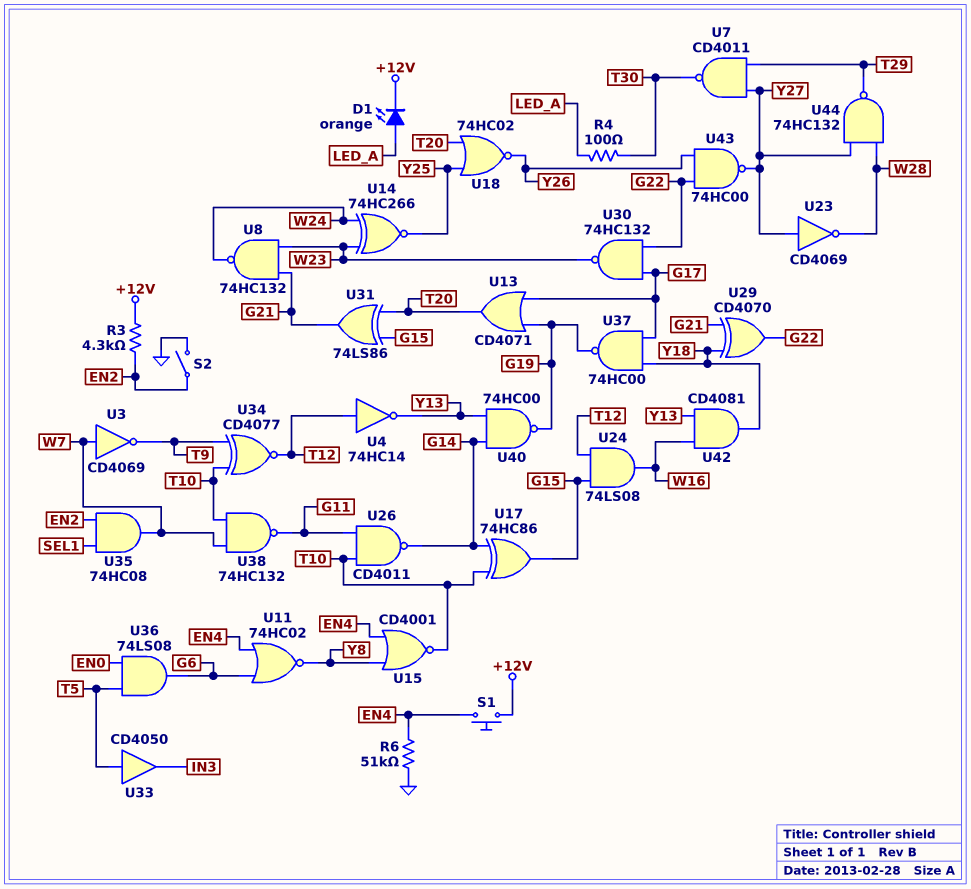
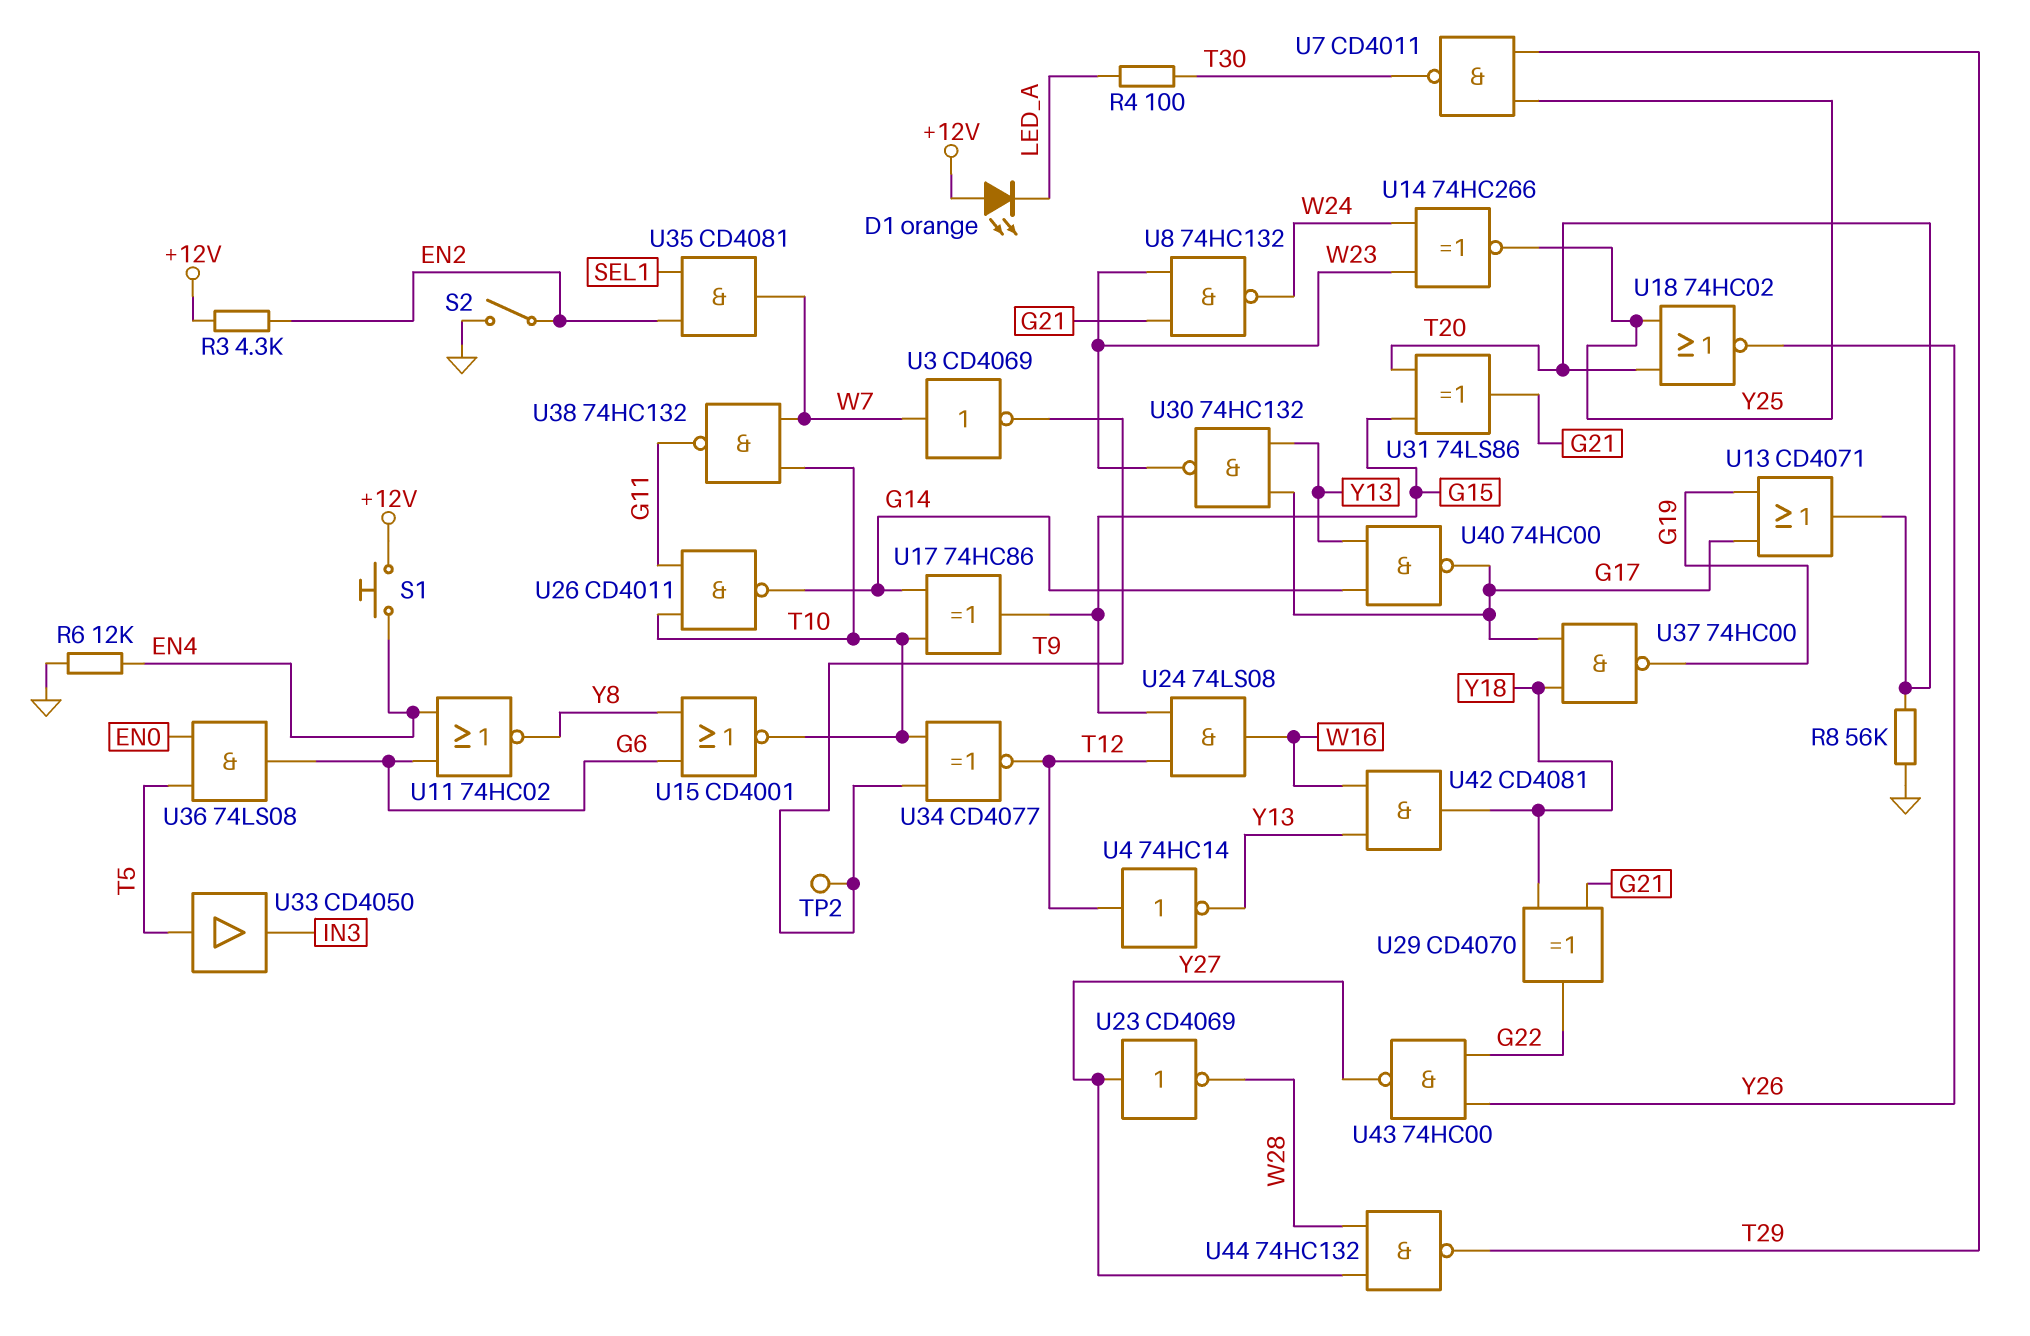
D1: LED orange (A LED_A, K +12V) -> LED orange (A +12V, K LED_A)
R6: 51k (EN4, GND) -> 12k (EN4, GND)
R8: none -> 56k (GND, T20)
TP2: none -> test point (T9)
U7: NAND CD4011 (in T29, in Y27, out T30) -> NAND CD4011 (in T29, in Y25, out T30)
U15: NOR CD4001 (in EN4, in Y8, out T10) -> NOR CD4001 (in G6, in Y8, out T10)
U30: NAND 74HC132 (in G17, in G22, out W23) -> NAND 74HC132 (in G17, in Y13, out W23)
U35: AND 74HC08 (in EN2, in SEL1, out W7) -> AND CD4081 (in EN2, in SEL1, out W7)
U40: NAND 74HC00 (in G14, in Y13, out G19) -> NAND 74HC00 (in G14, in Y13, out G17)

